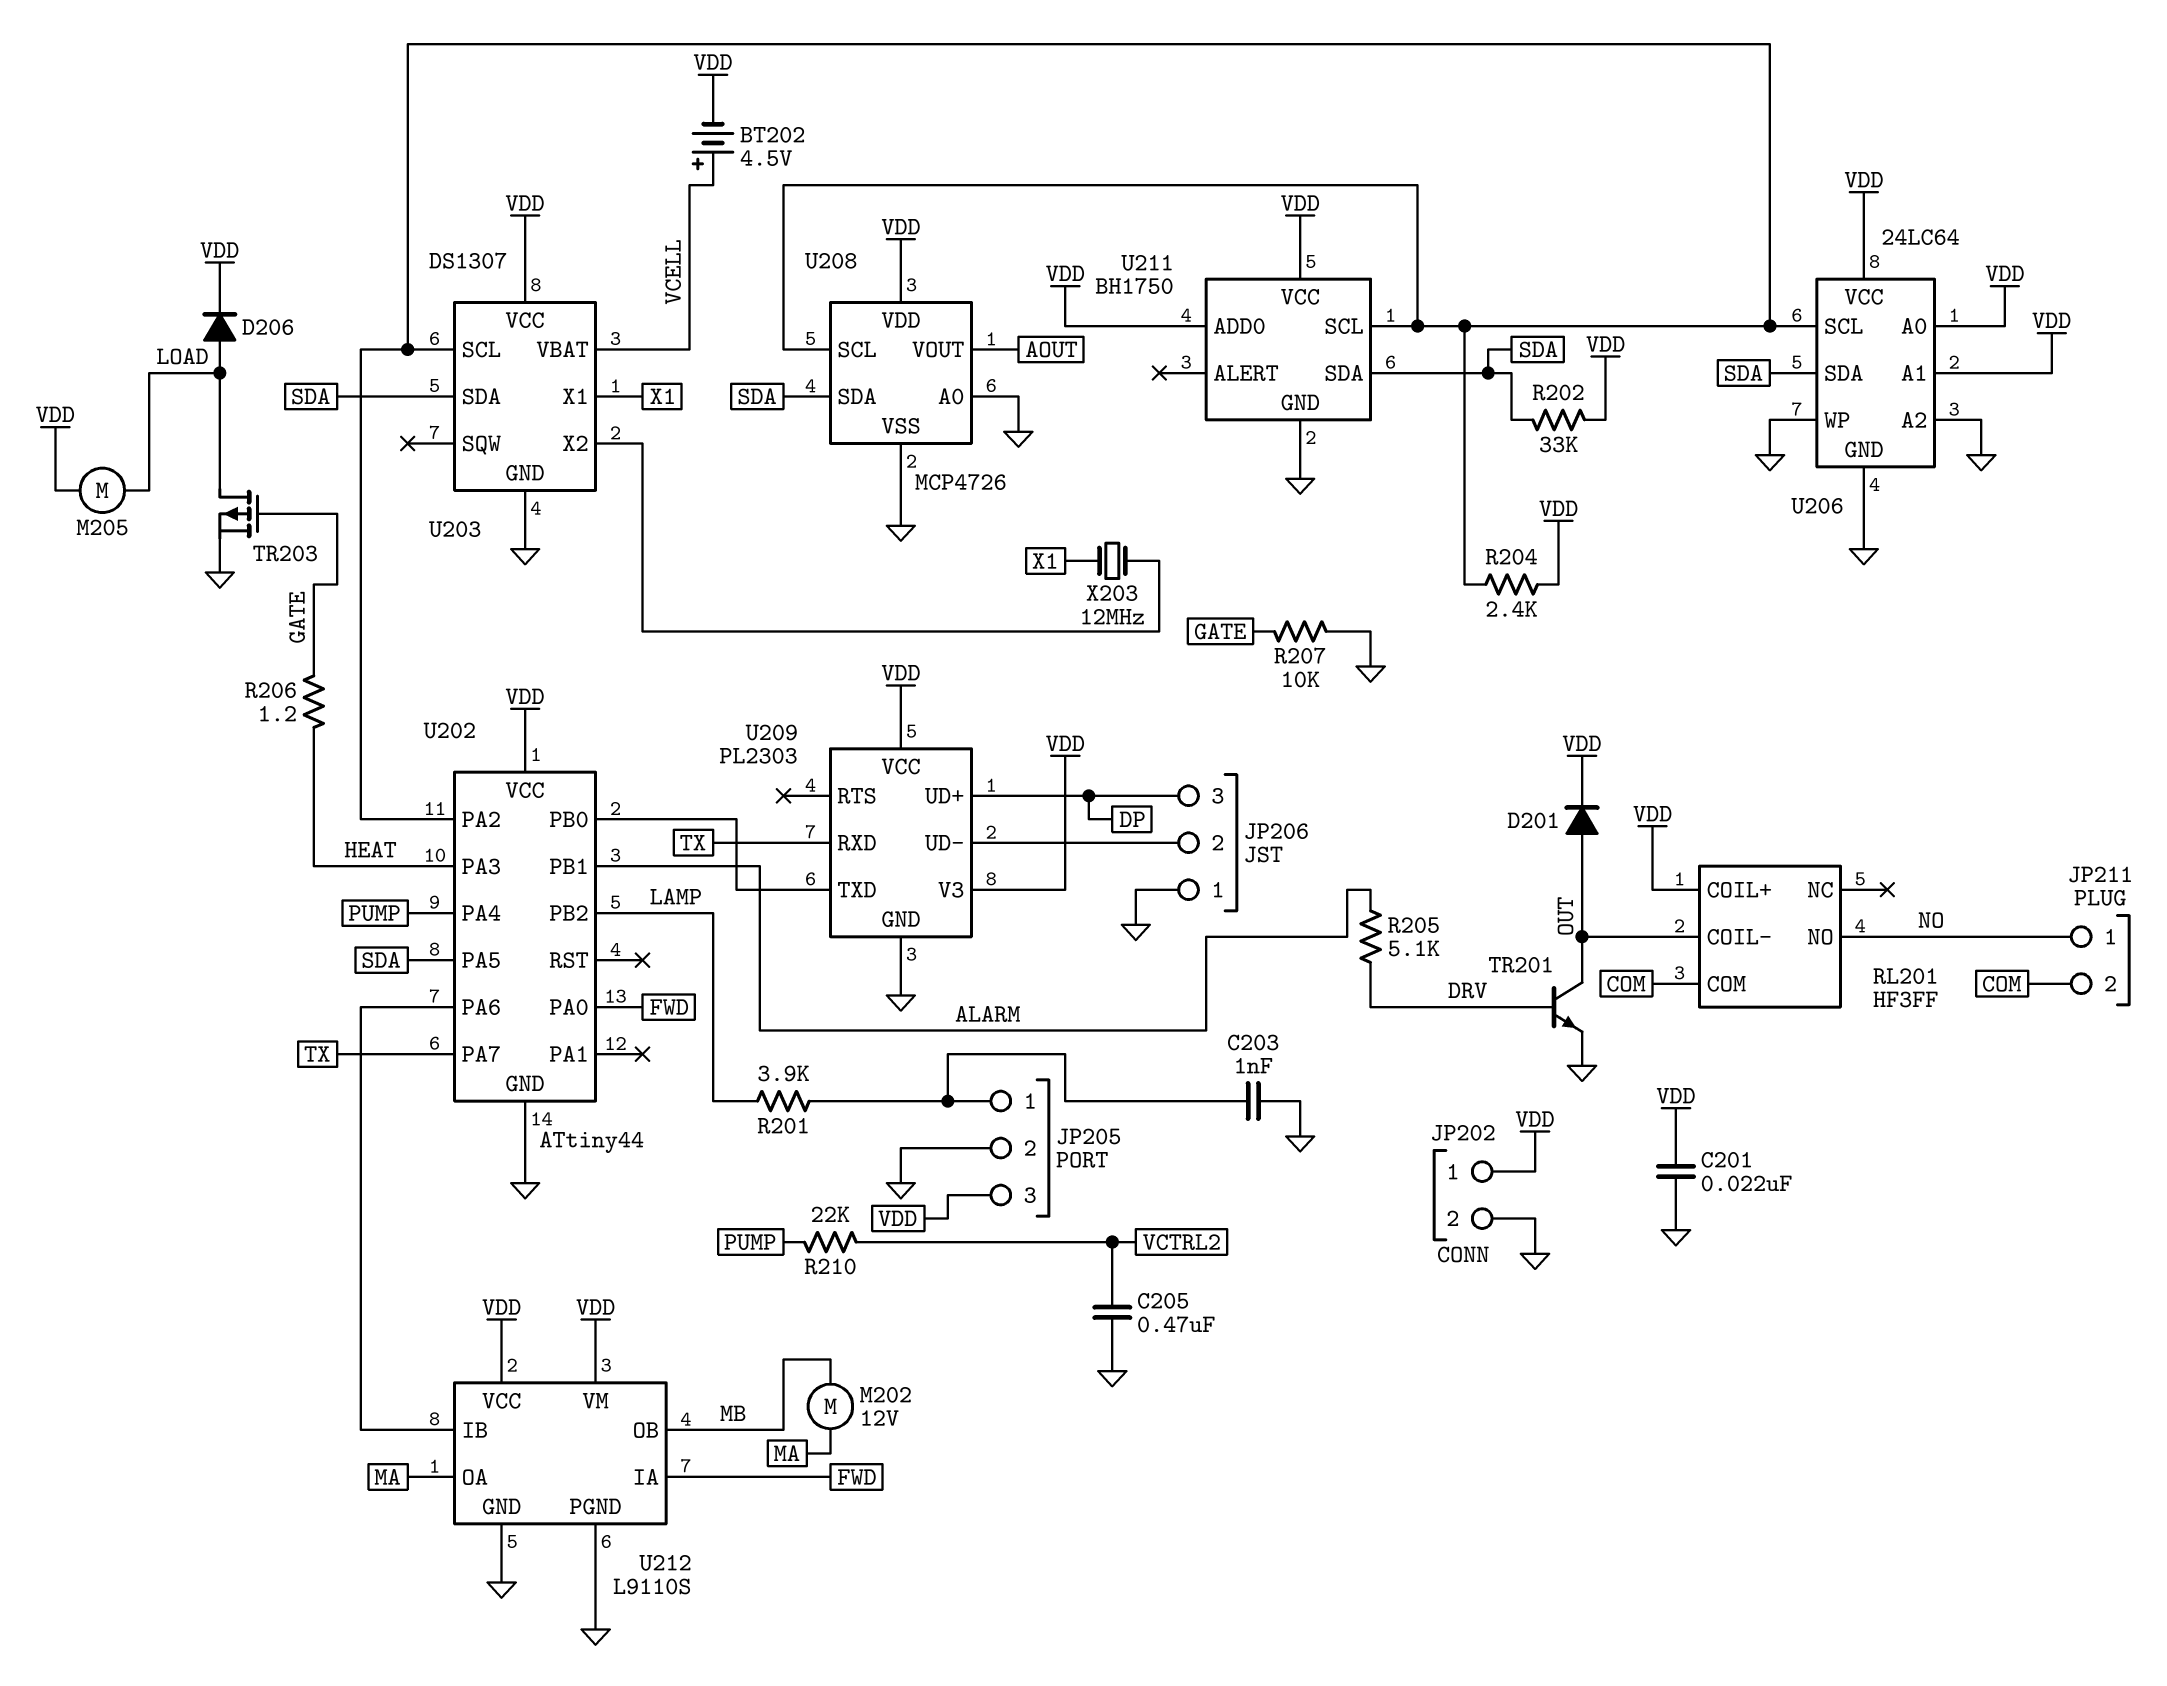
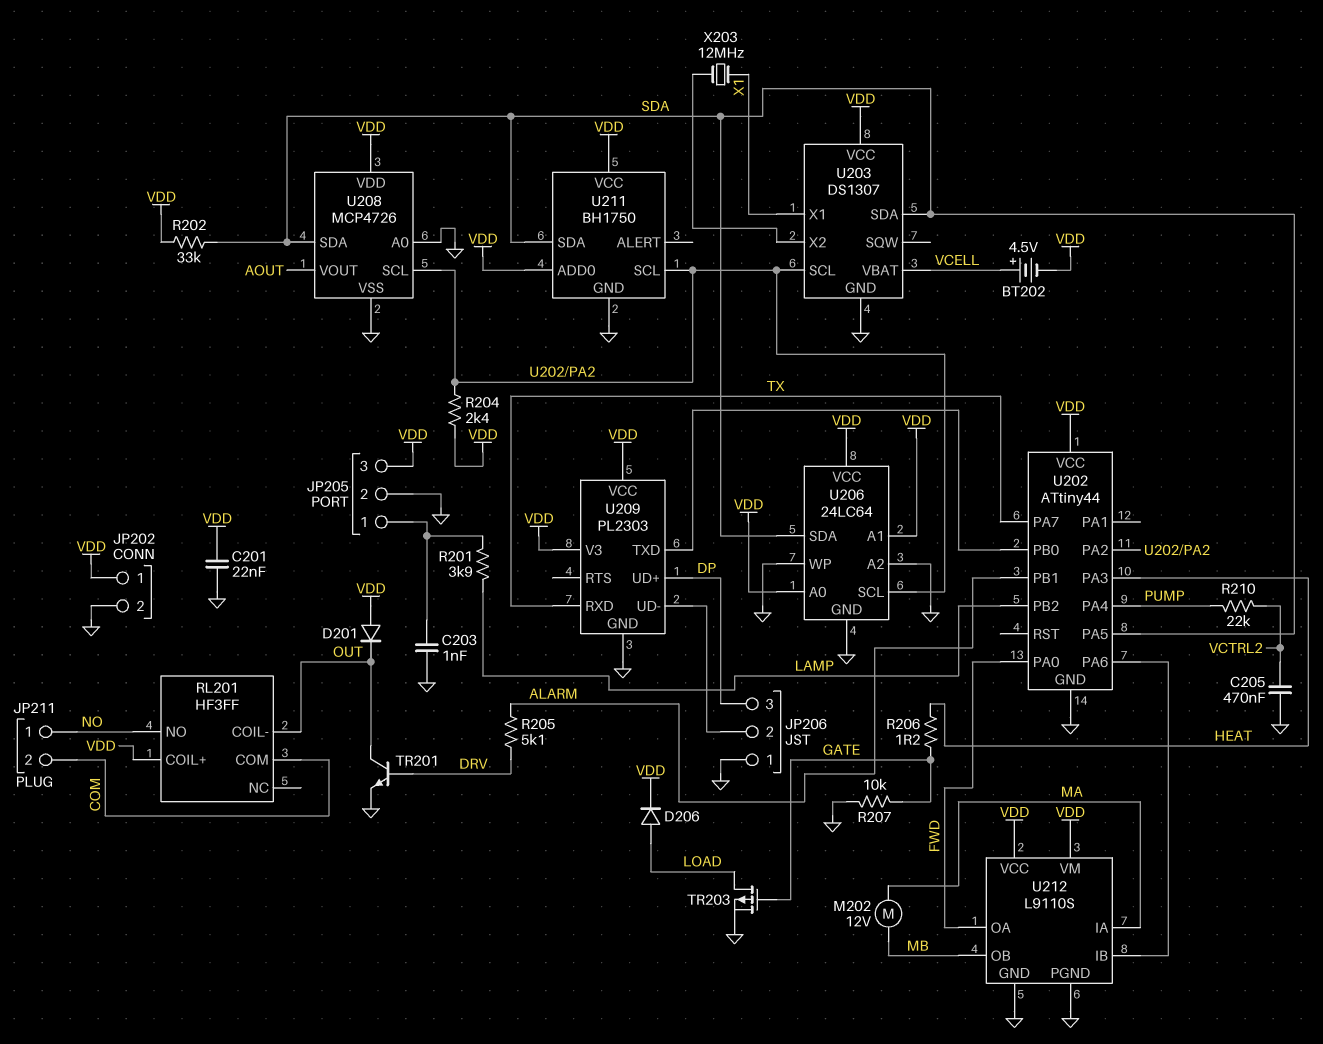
D201: diode (A OUT, K VDD) -> diode (A VDD, K OUT)
M205: motor (LOAD, VDD) -> none
U212 pin IA: FWD -> MA
U212 pin OA: MA -> FWD

